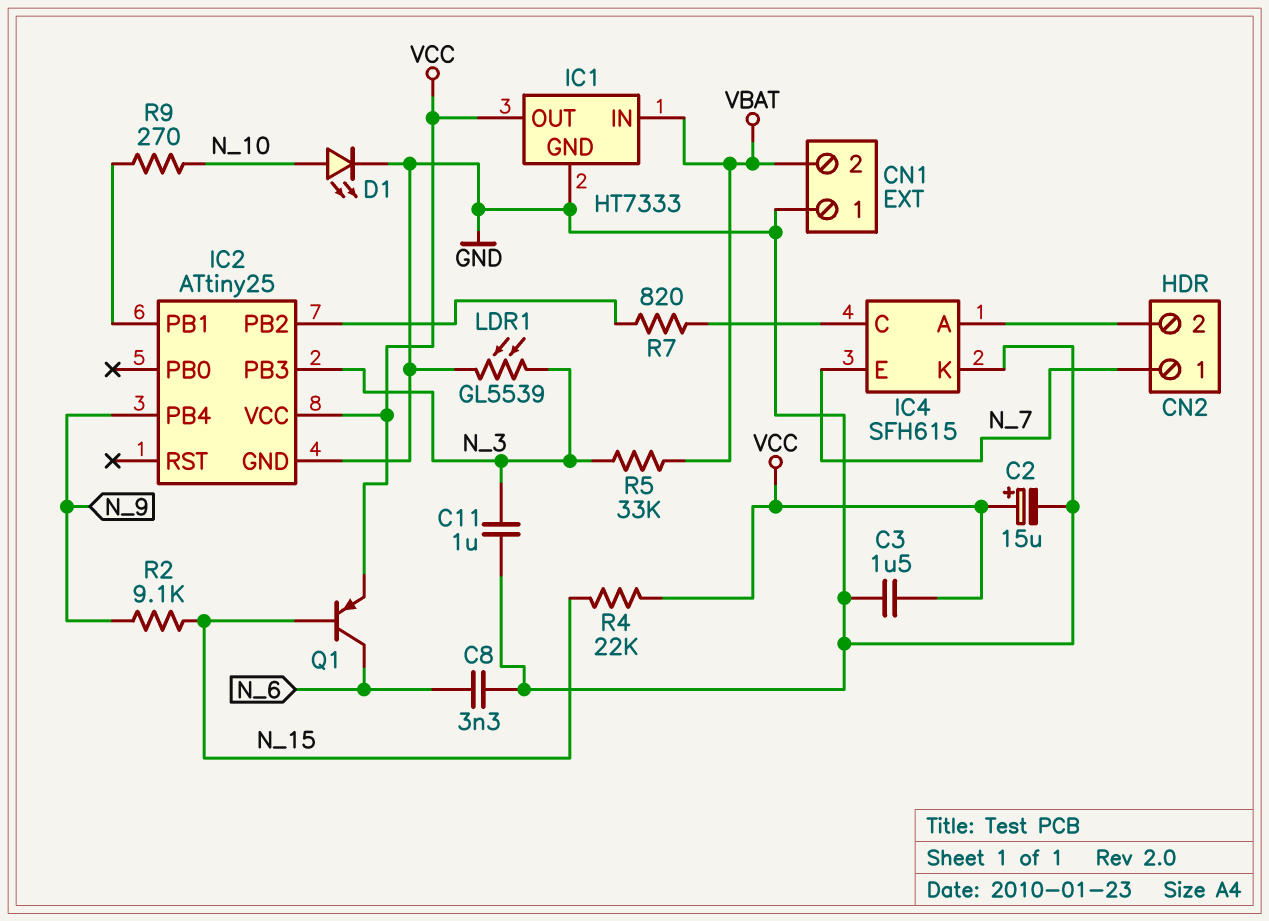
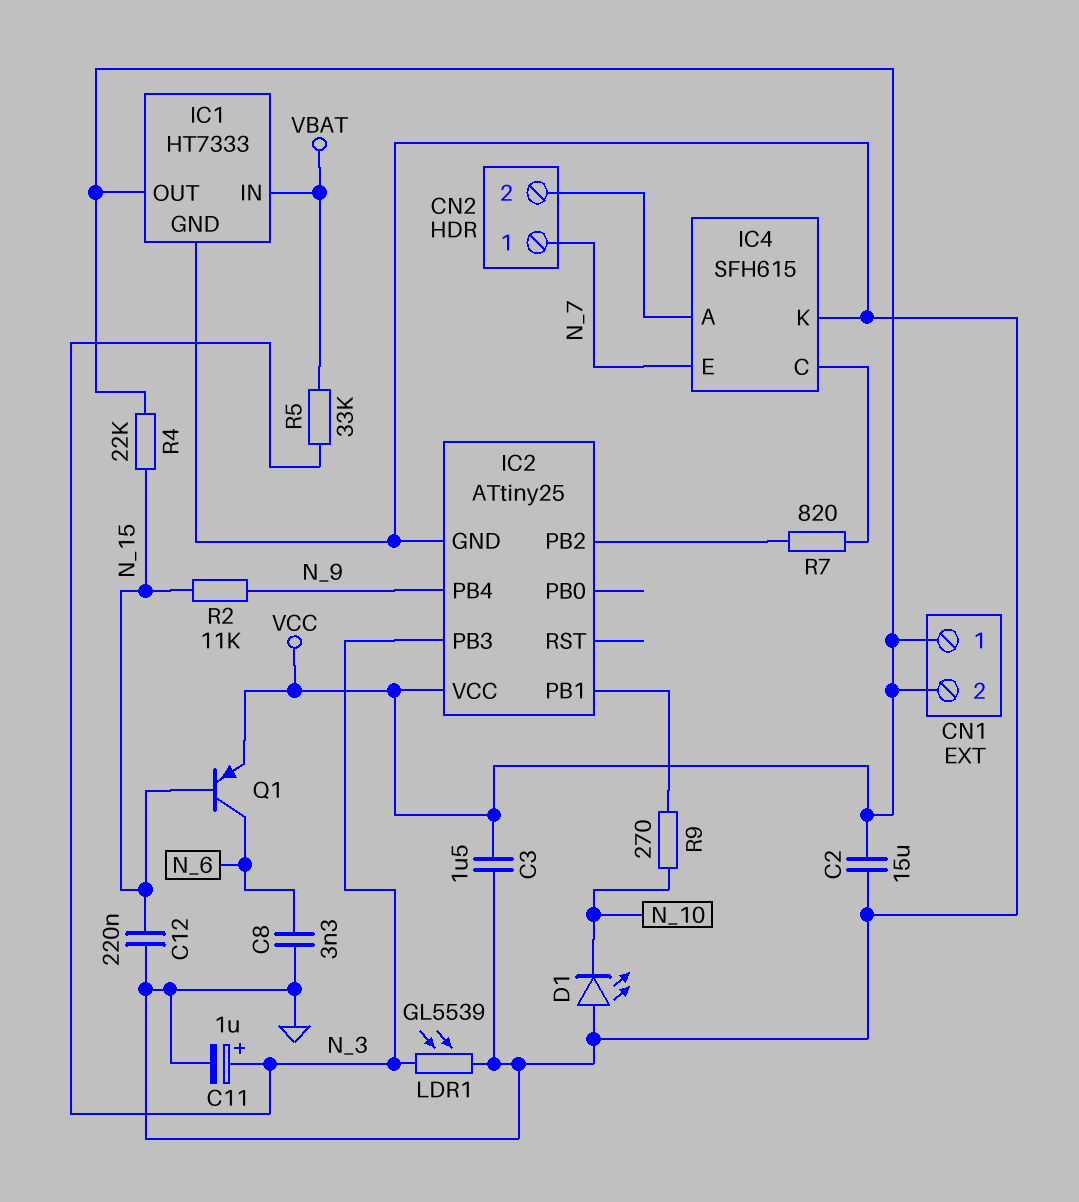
C2: 15uF (plus VCC, minus GND) -> 15uF (GND, VCC)
C11: 1uF (GND, N_3) -> 1uF (plus N_3, minus GND)
C12: none -> 220nF (GND, N_15)
CN1 pin 1: GND -> VCC
CN1 pin 2: VBAT -> VCC
D1: LED (A N_10, K GND) -> LED (A GND, K N_10)
R2: 9.1k (N_9, N_15) -> 11k (N_9, N_15)

